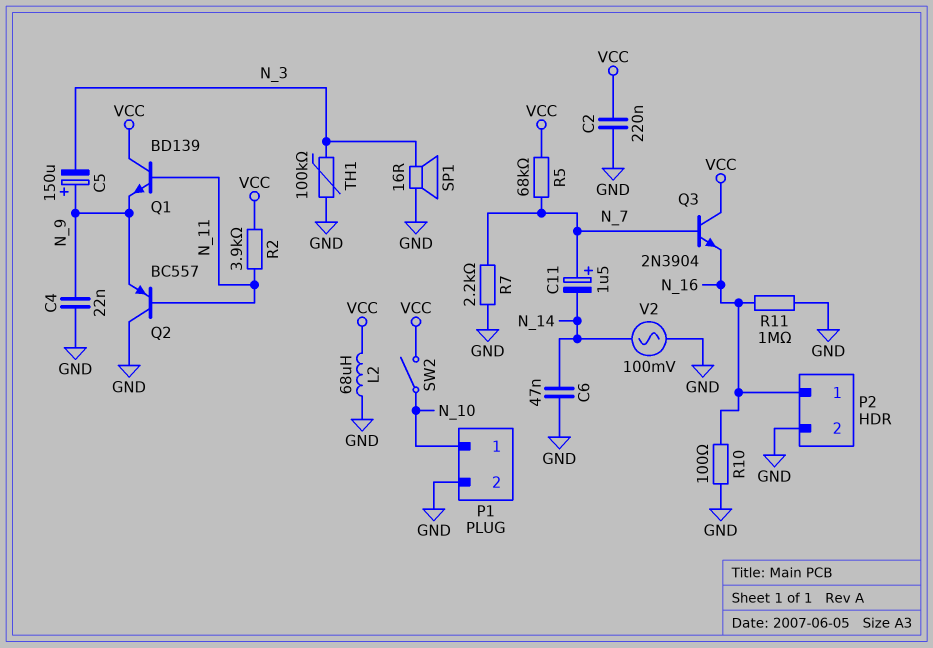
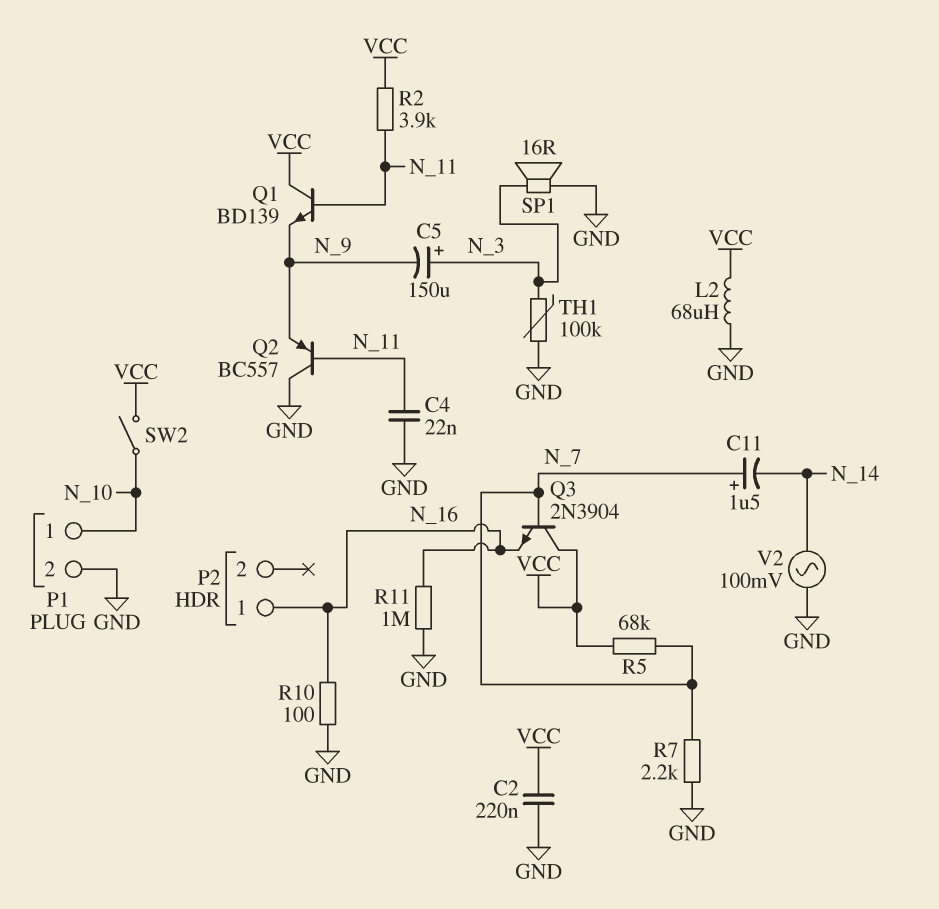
C4: 22nF (GND, N_9) -> 22nF (GND, N_11)
C5: 150uF (plus N_9, minus N_3) -> 150uF (plus N_3, minus N_9)
C6: 47nF (GND, N_14) -> none
P2 pin 2: GND -> none

